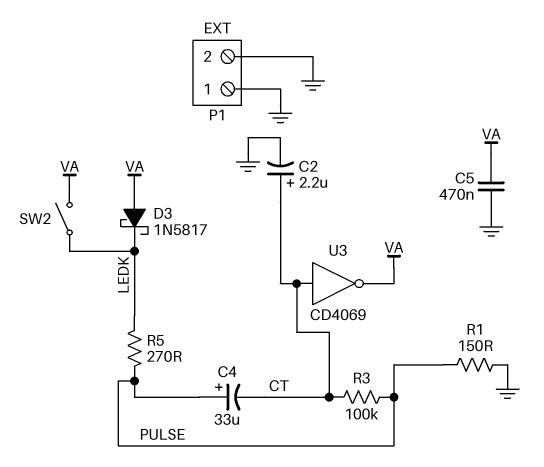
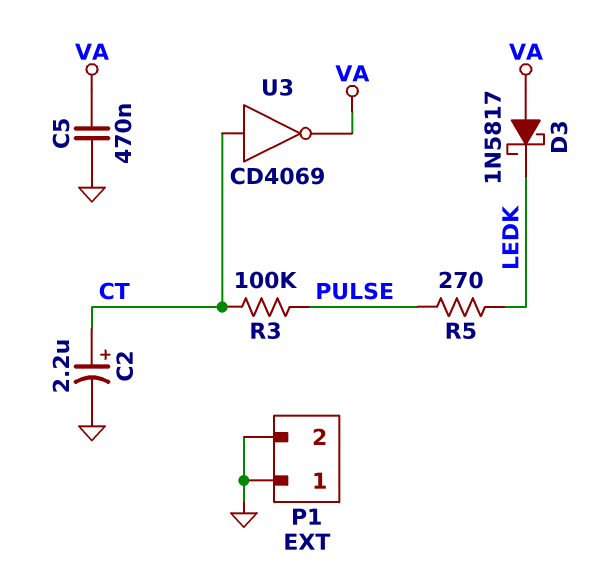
C4: 33uF (plus PULSE, minus CT) -> none
R1: 150 (GND, PULSE) -> none
SW2: switch (LEDK, VA) -> none

